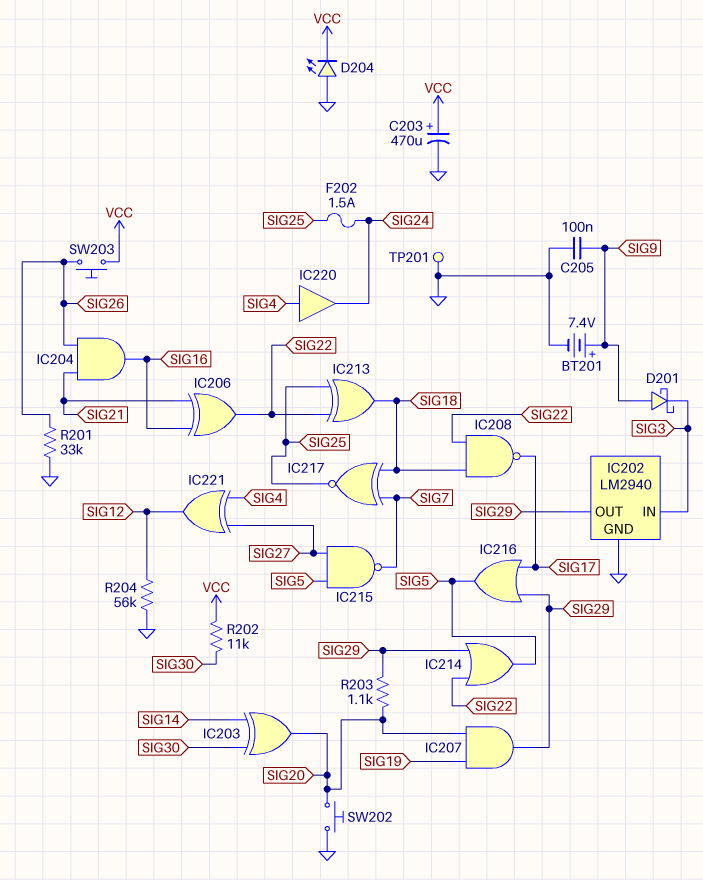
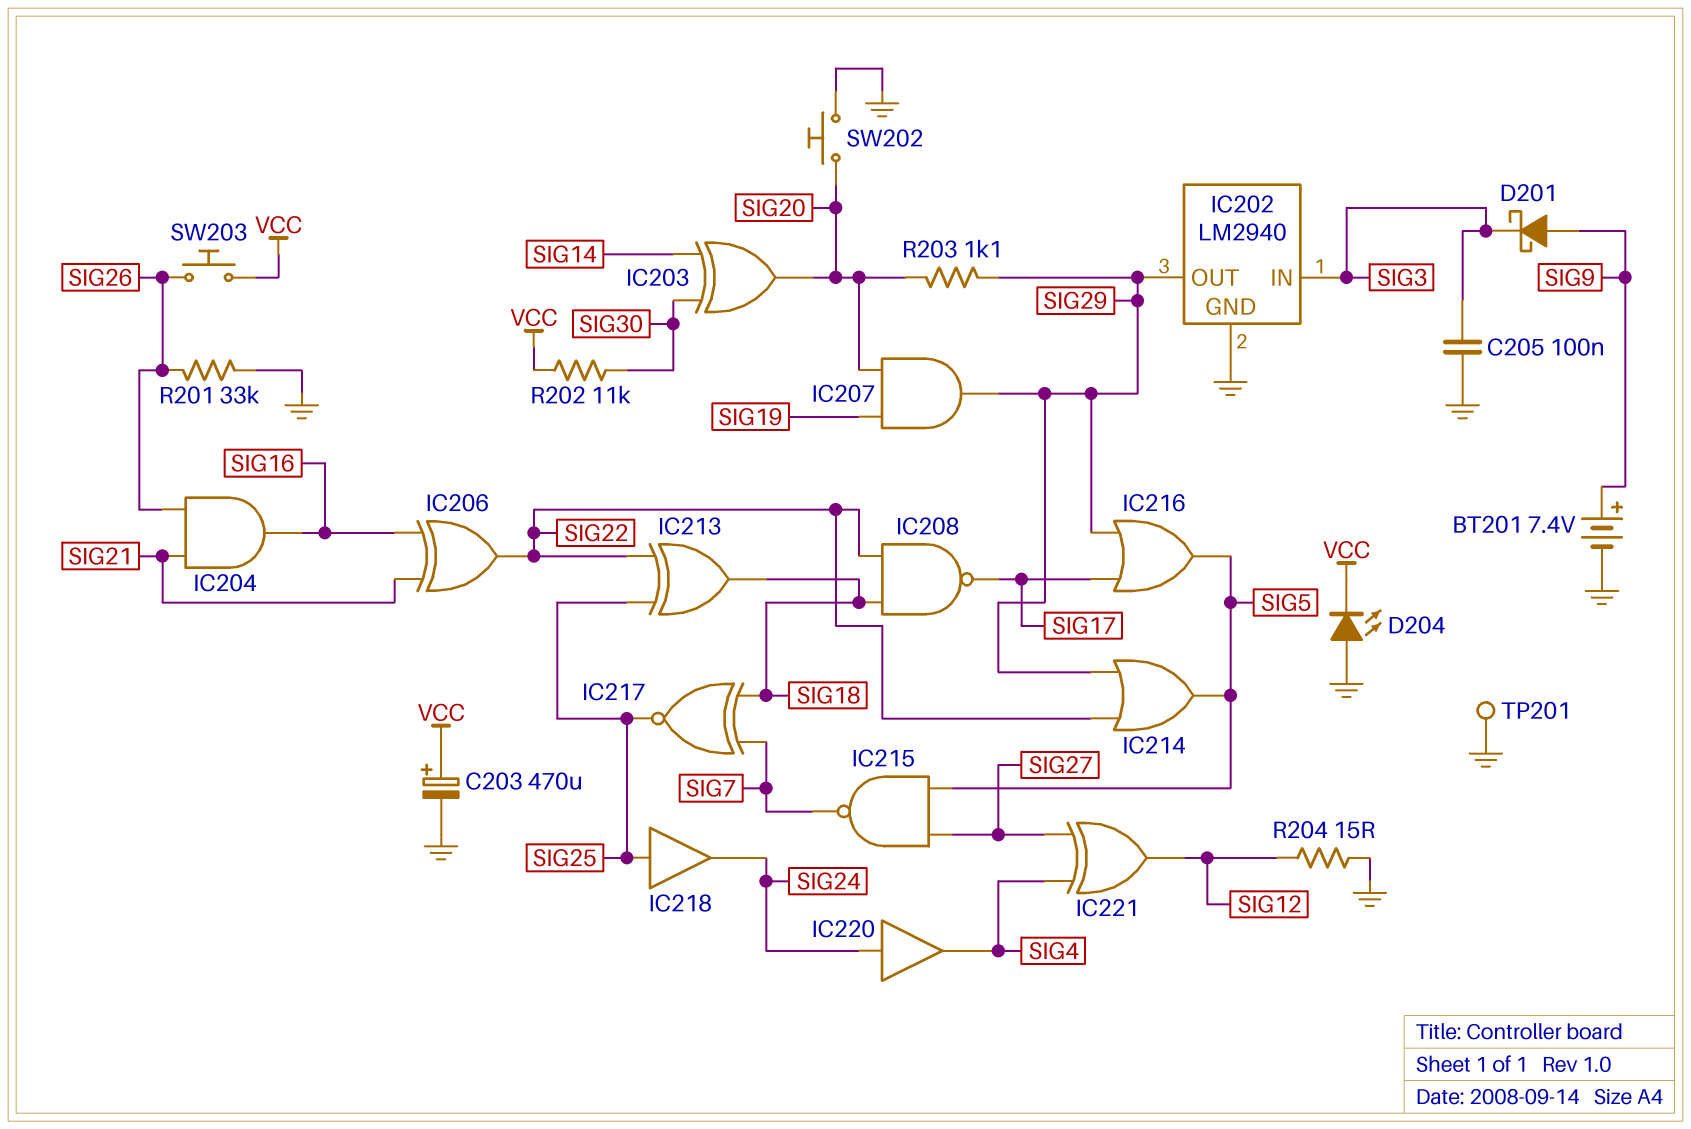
C205: 100nF (GND, SIG9) -> 100nF (GND, SIG3)
F202: 1.5A (SIG24, SIG25) -> none
IC218: none -> buffer (in SIG25, out SIG24)
IC220: buffer (in SIG4, out SIG24) -> buffer (in SIG24, out SIG4)
R204: 56k (GND, SIG12) -> 15 (GND, SIG12)

